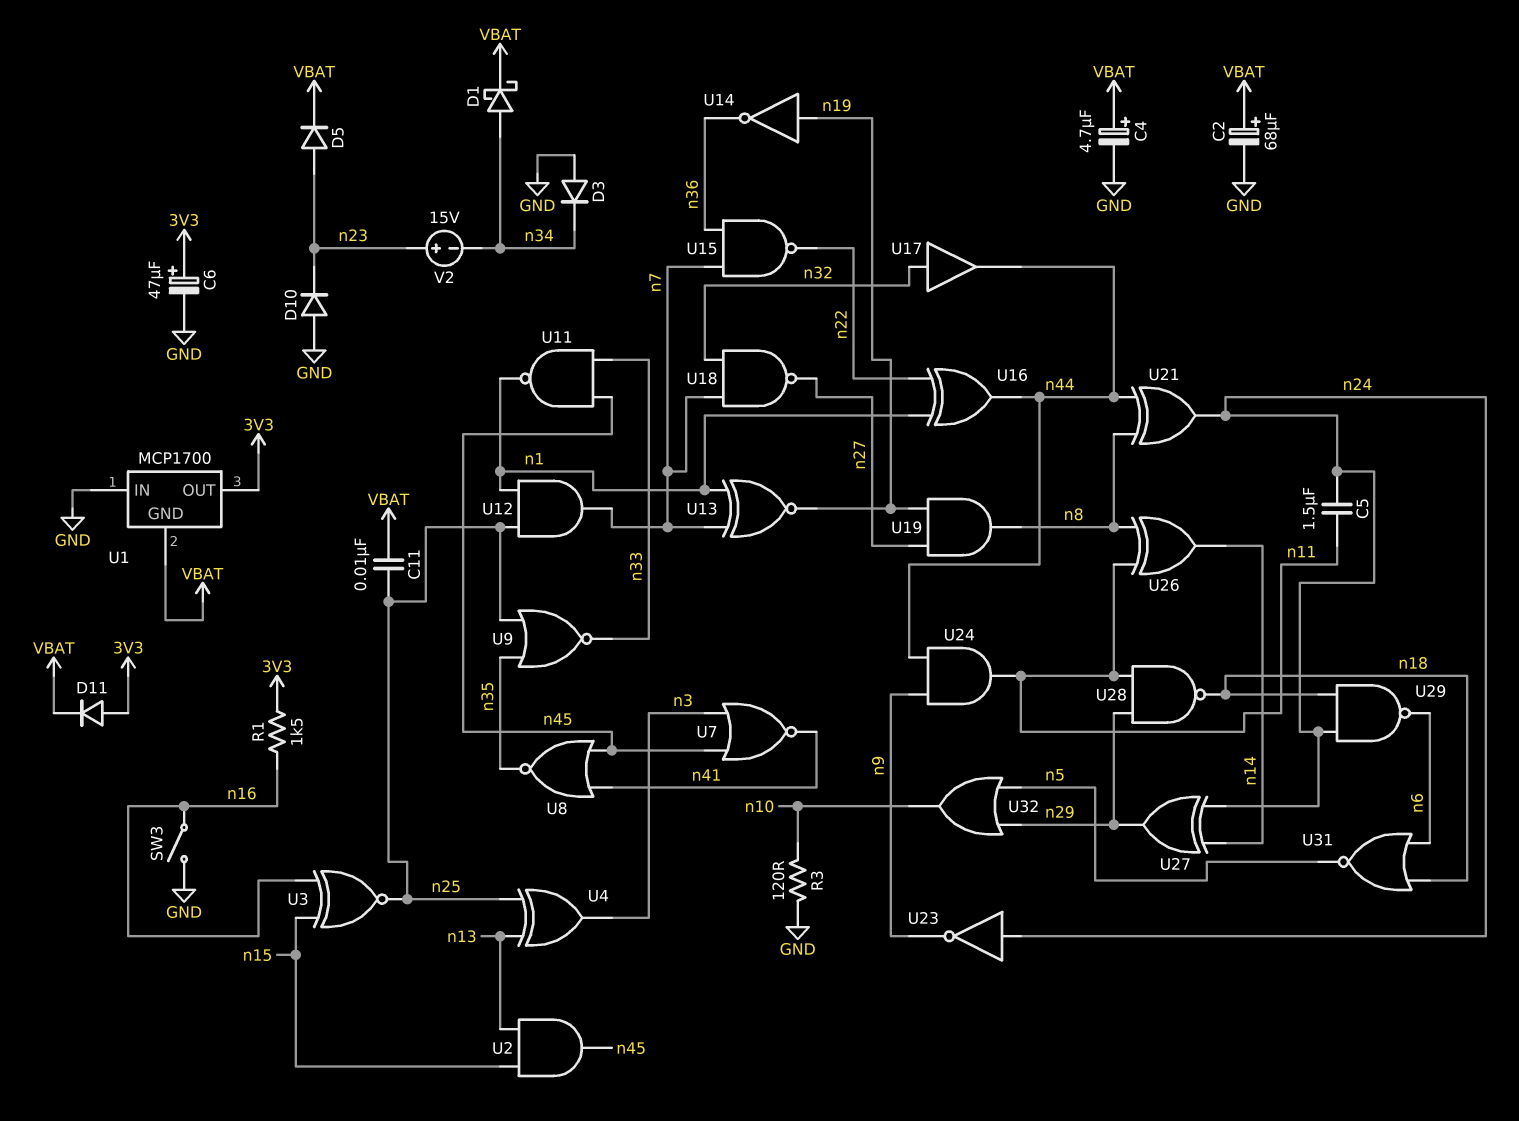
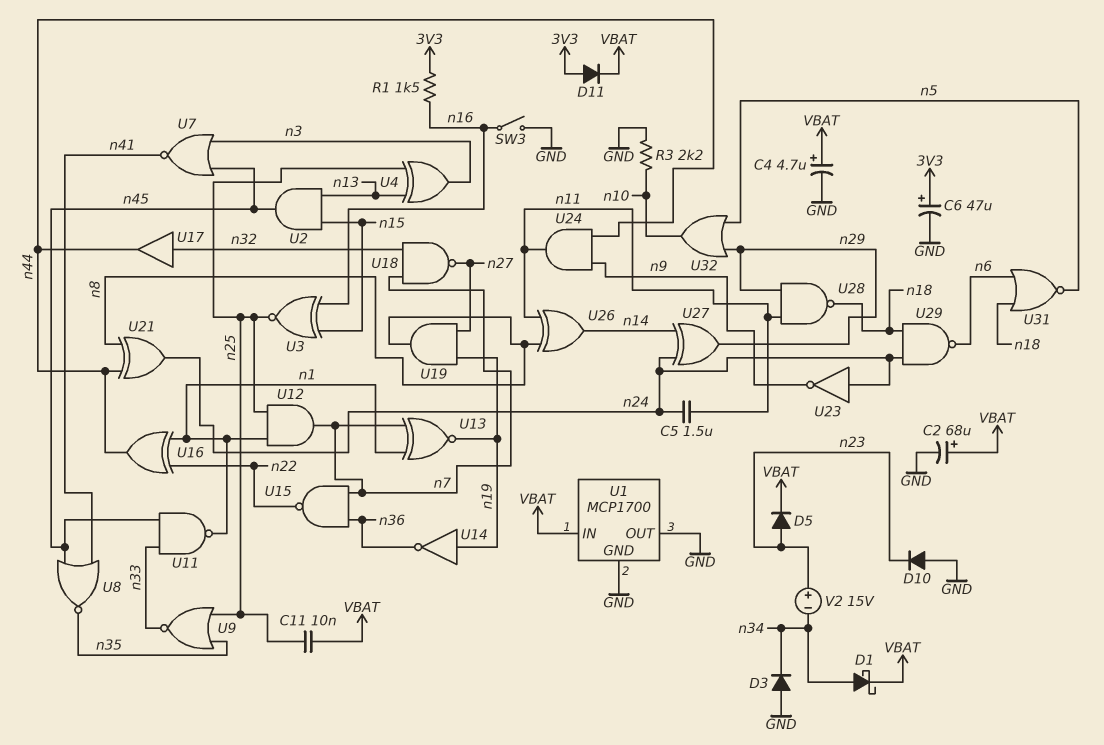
R3: 120 (GND, n10) -> 2.2k (GND, n10)
U1 pin GND: VBAT -> GND
U1 pin IN: GND -> VBAT
U1 pin OUT: 3V3 -> GND

